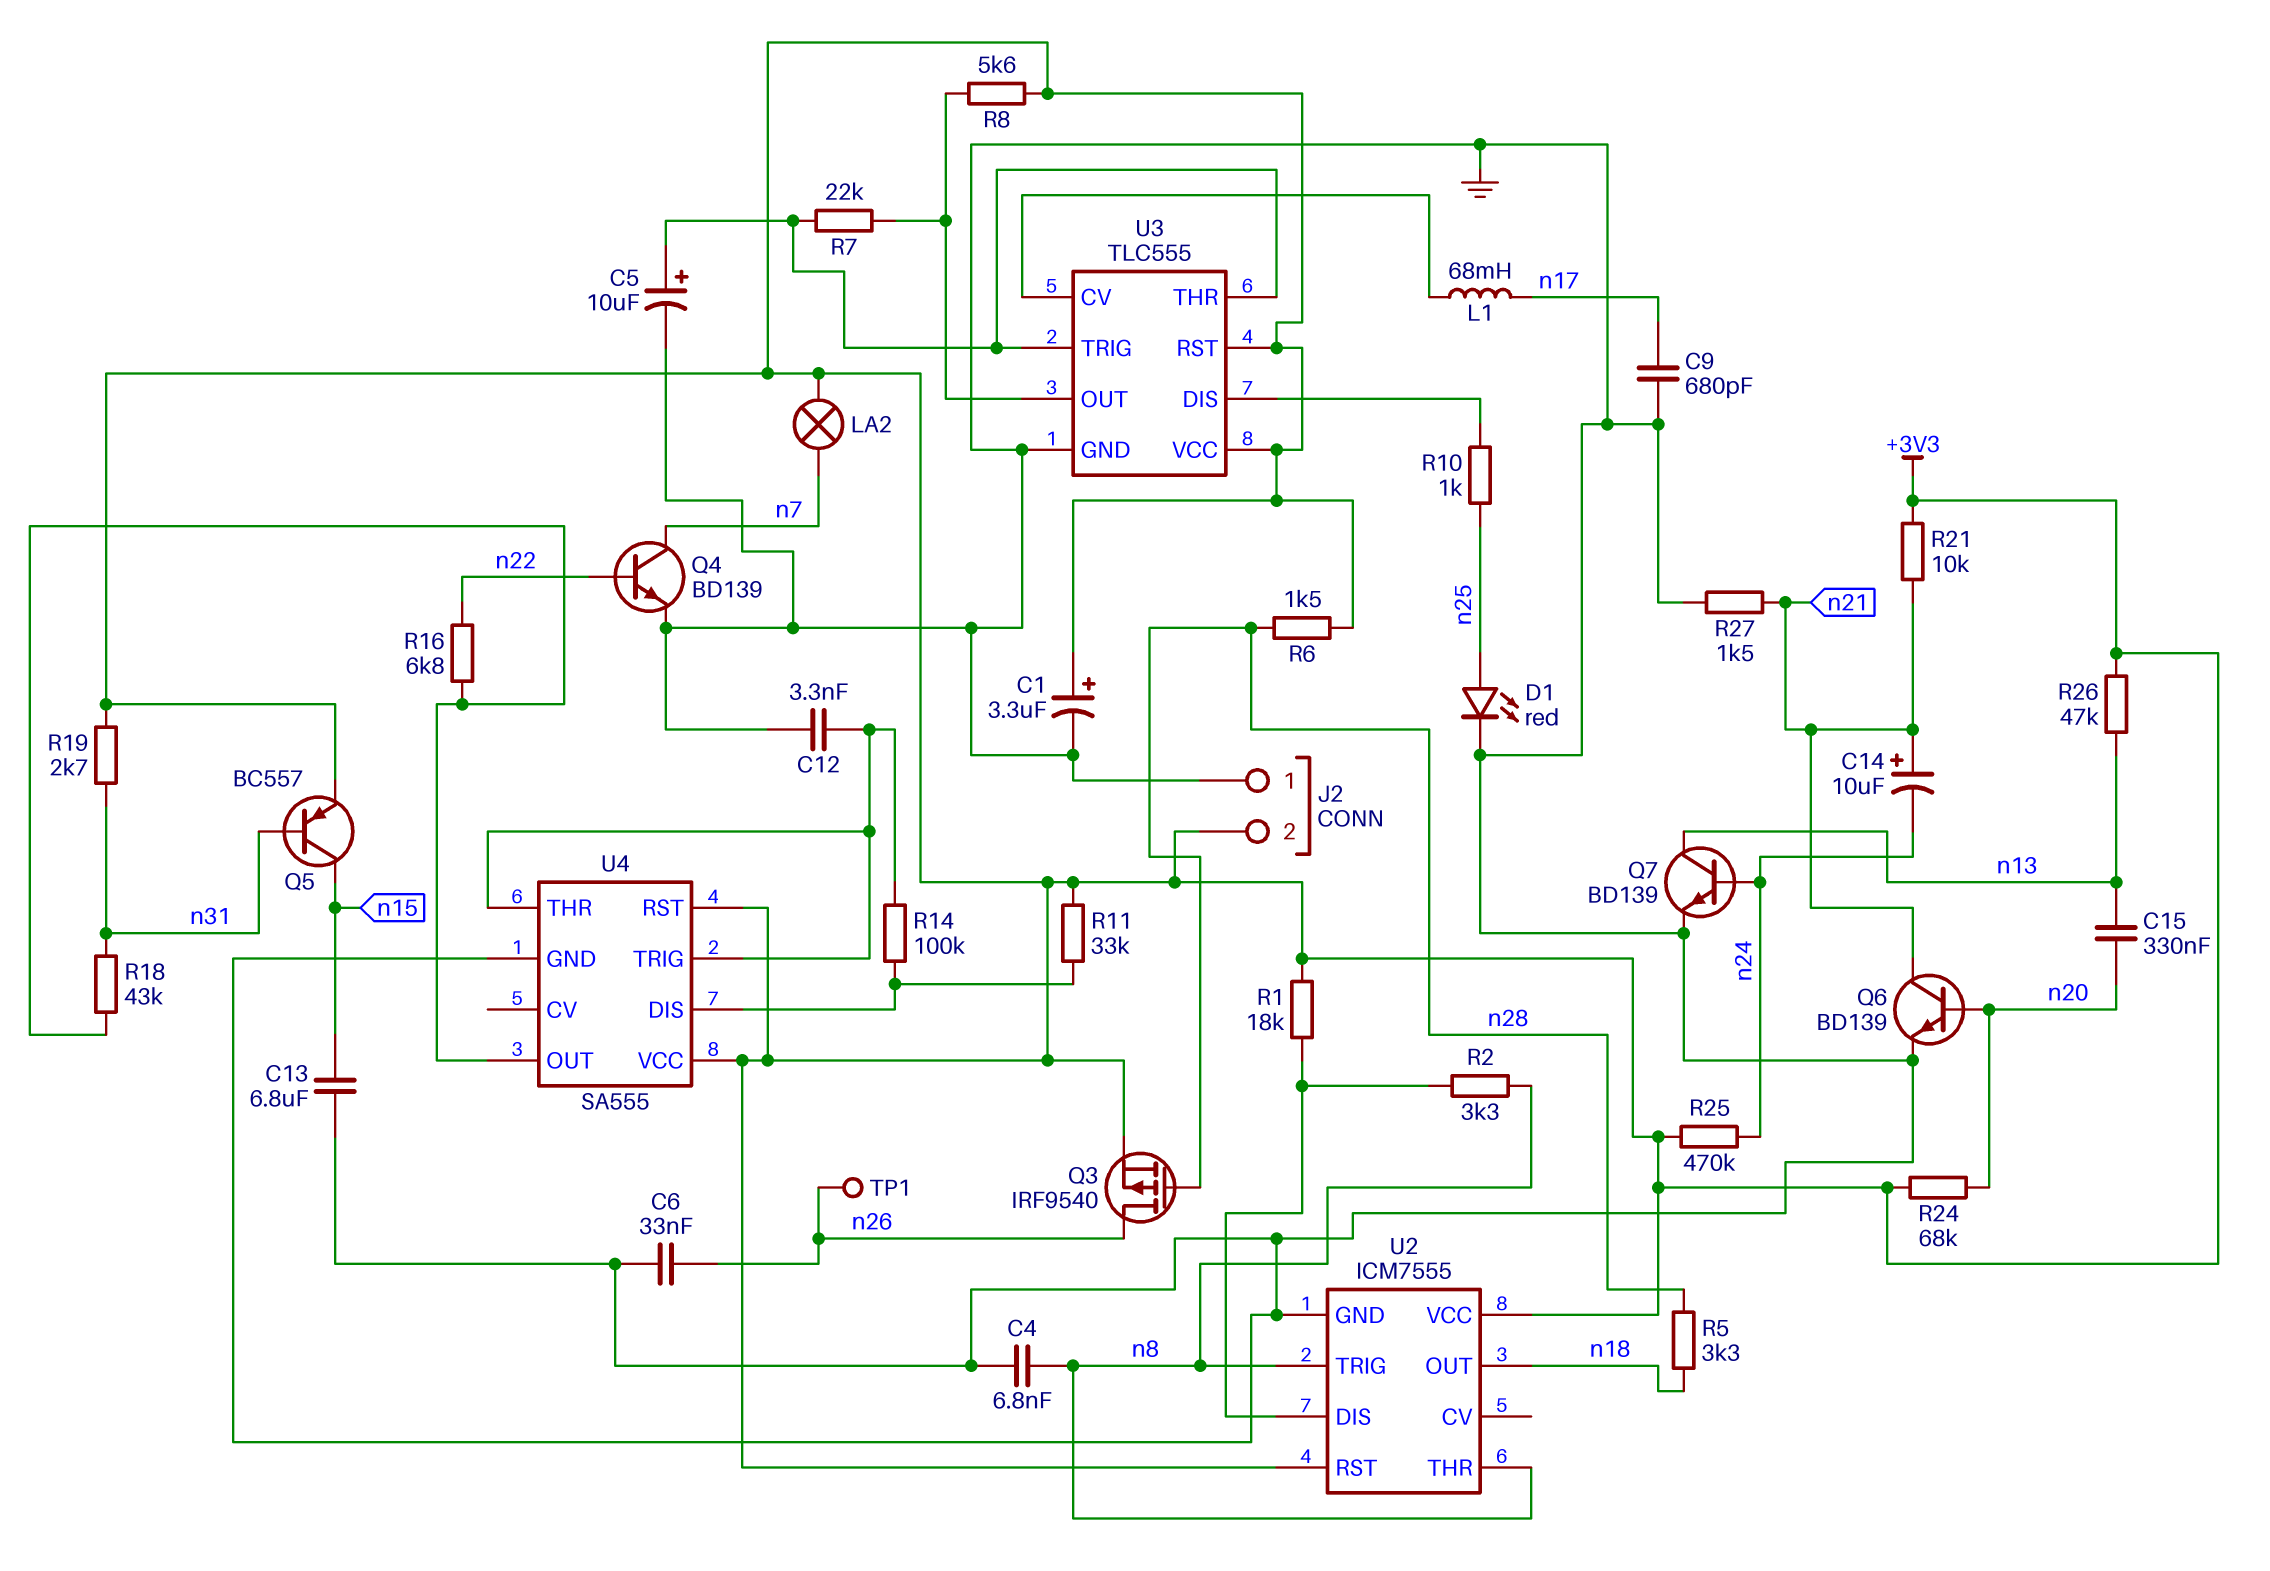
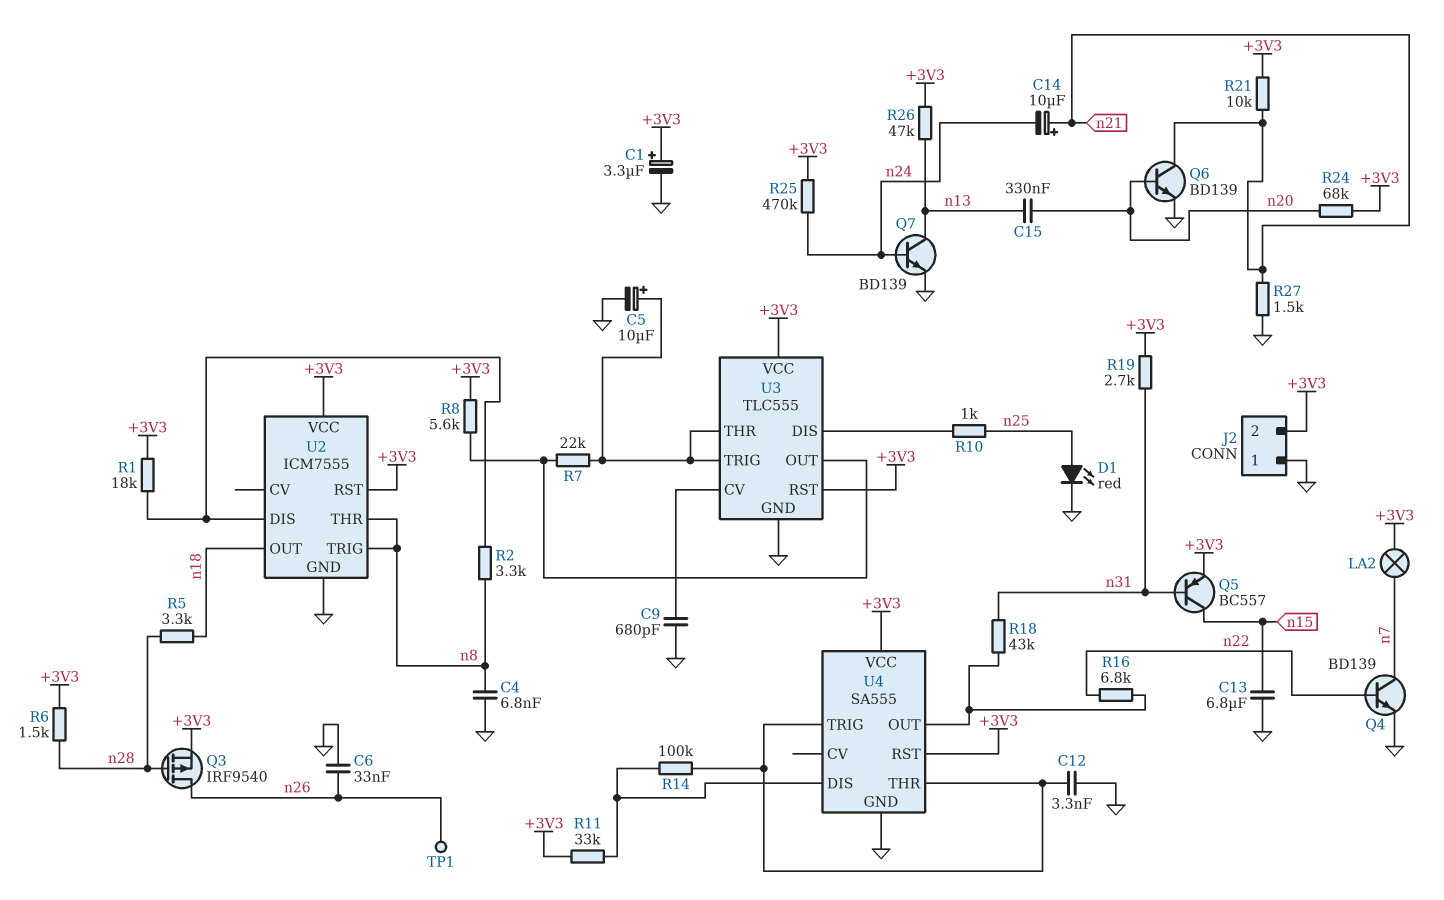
C9: 680pF (GND, n17) -> 680pF (GND, U3/CV)
L1: 68mH (U3/CV, n17) -> none

